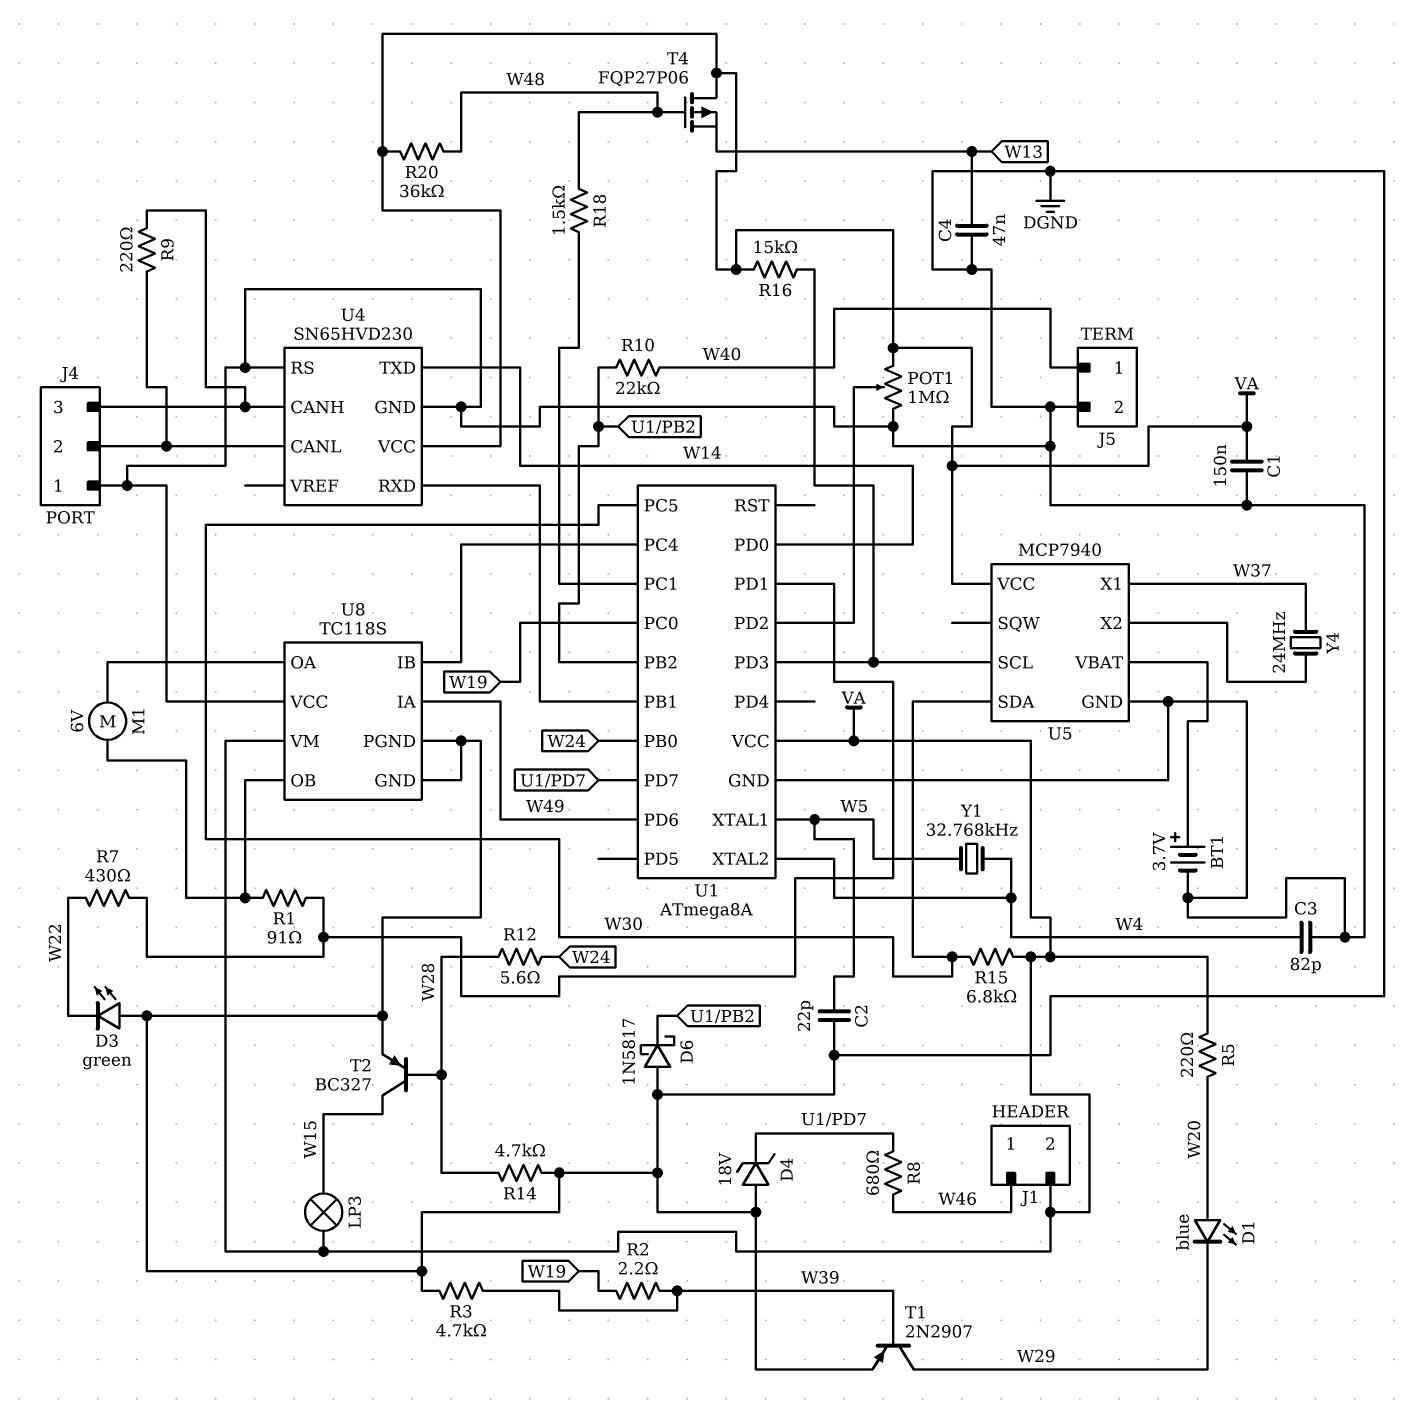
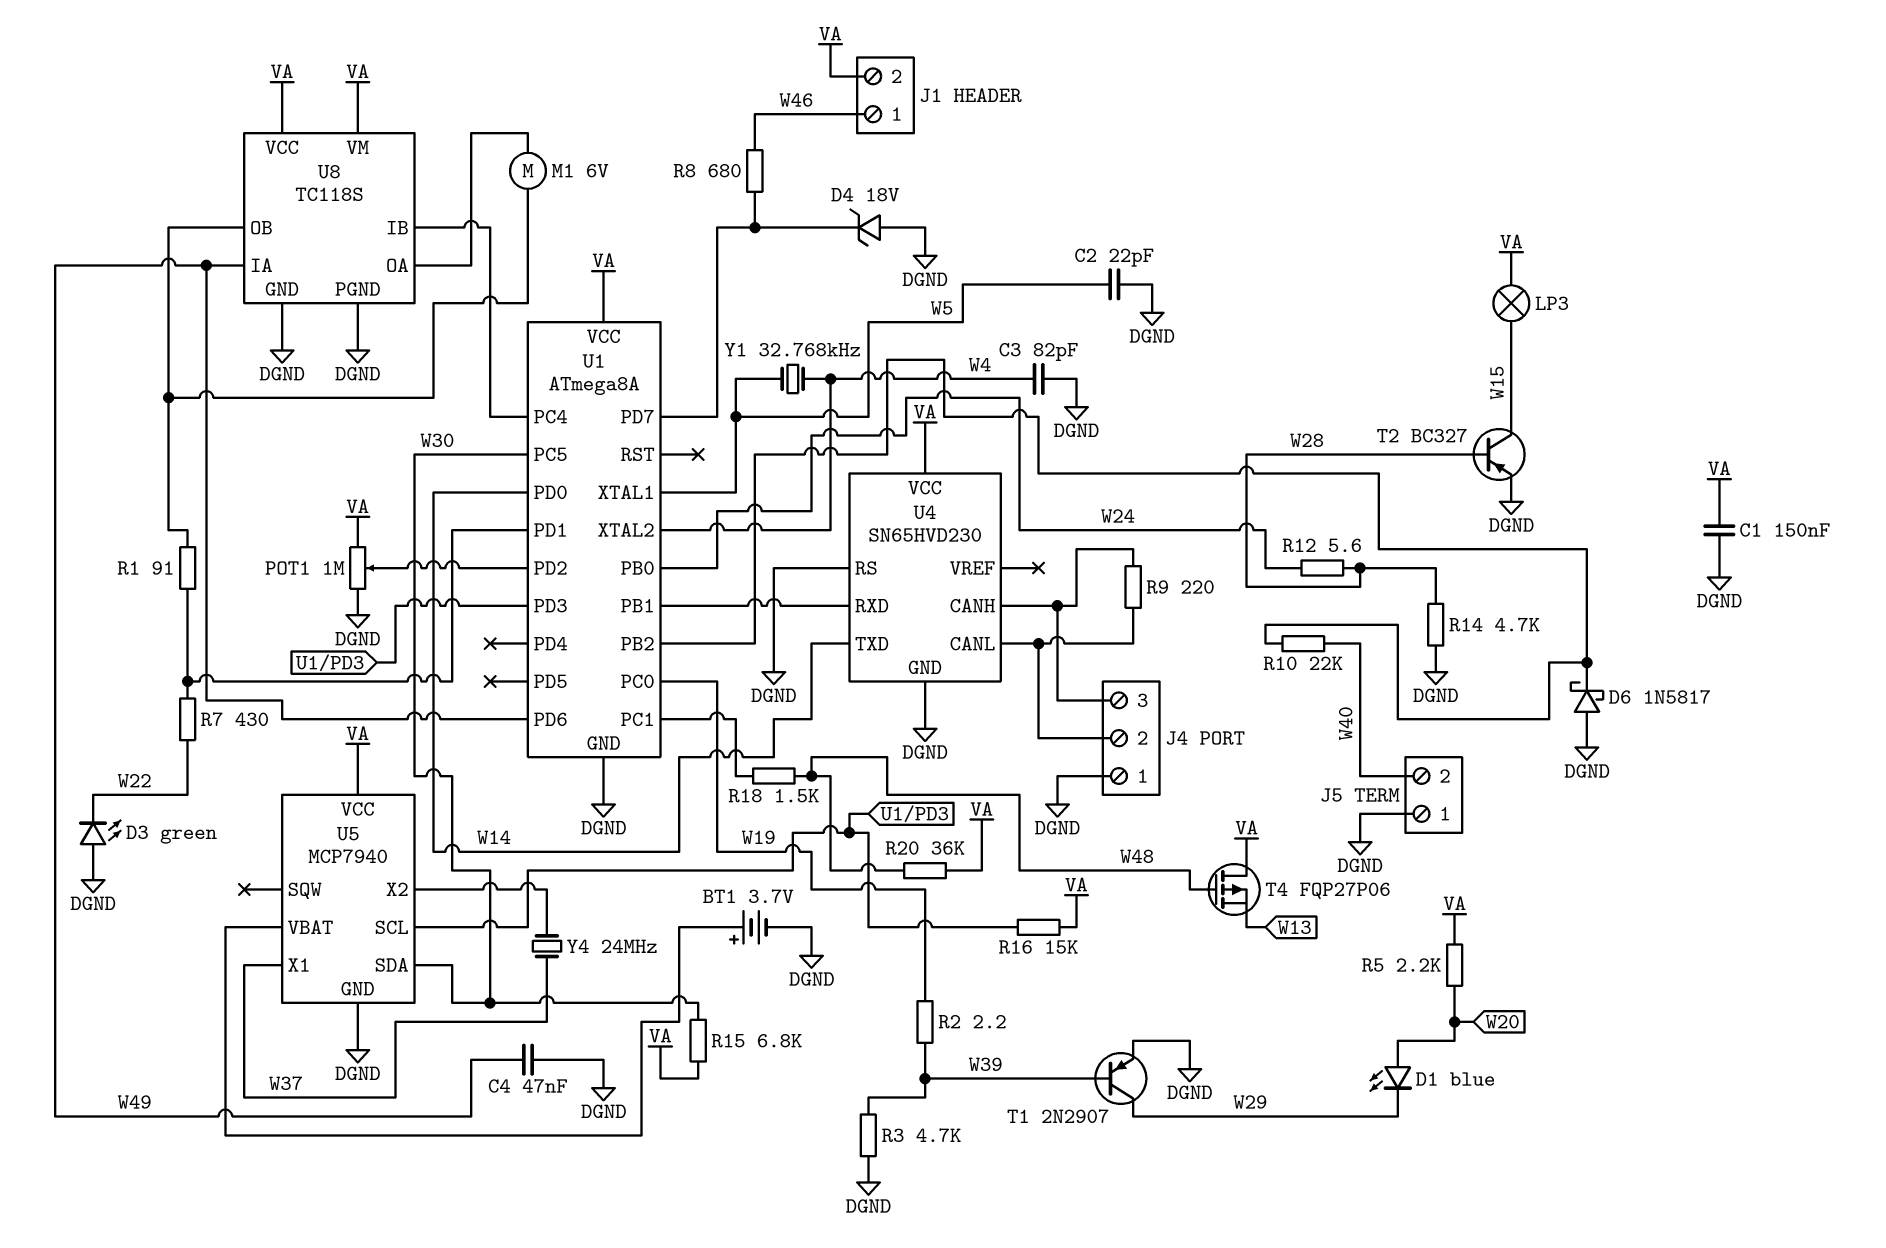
C4: 47nF (DGND, W13) -> 47nF (DGND, W49)
J5 pin 1: W40 -> DGND
J5 pin 2: DGND -> W40
R5: 220 (VA, W20) -> 2.2k (VA, W20)
U8 pin VCC: DGND -> VA

